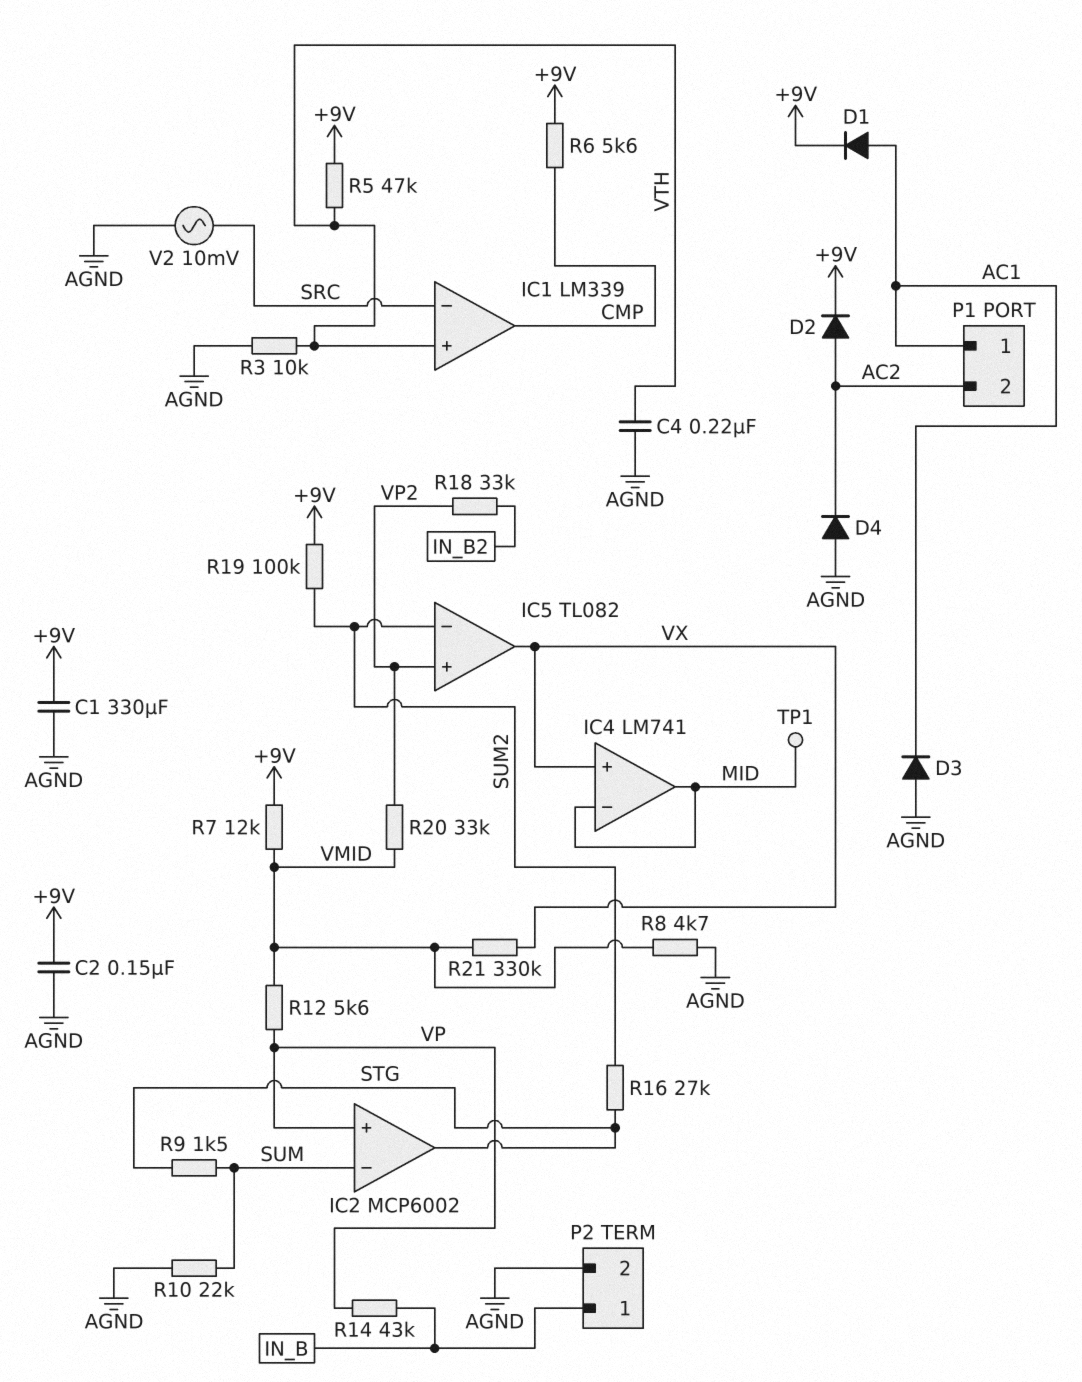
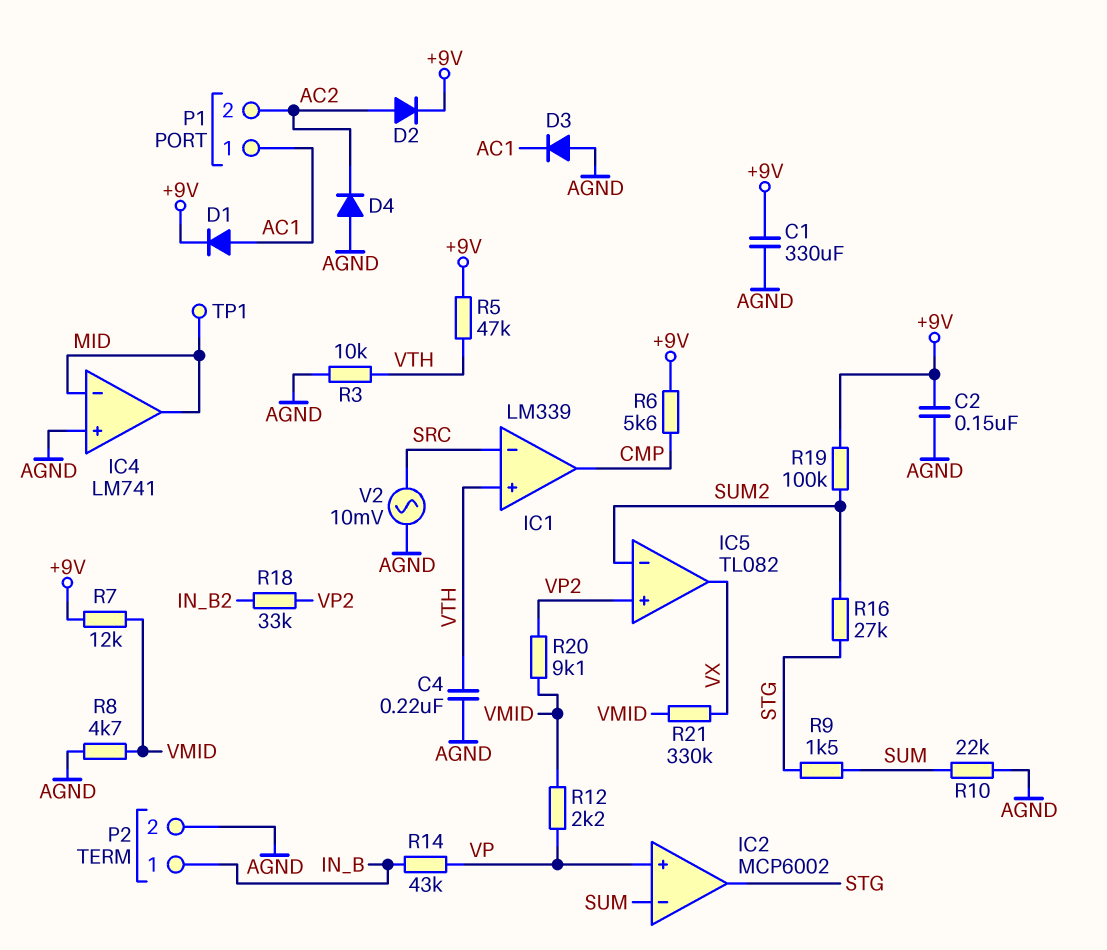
IC4 pin in+: VX -> AGND
R12: 5.6k (VMID, VP) -> 2.2k (VMID, VP)
R20: 33k (VMID, VP2) -> 9.1k (VMID, VP2)

